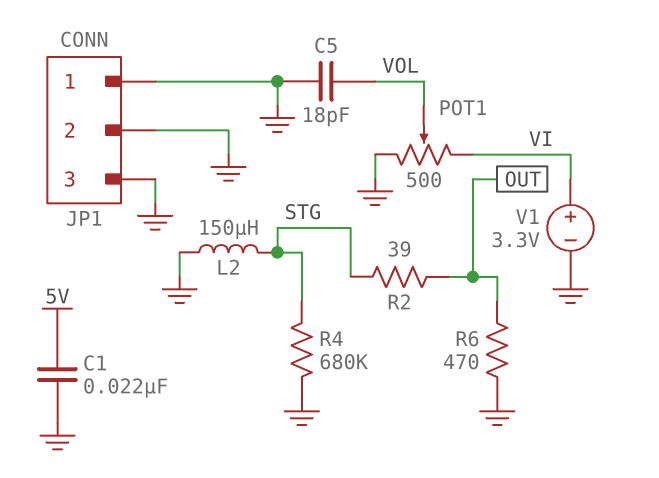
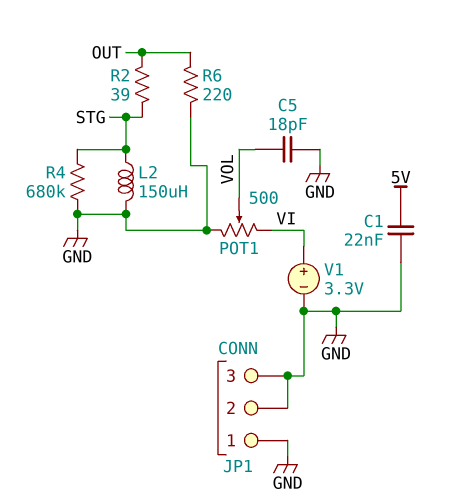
R6: 470 (GND, OUT) -> 220 (GND, OUT)

